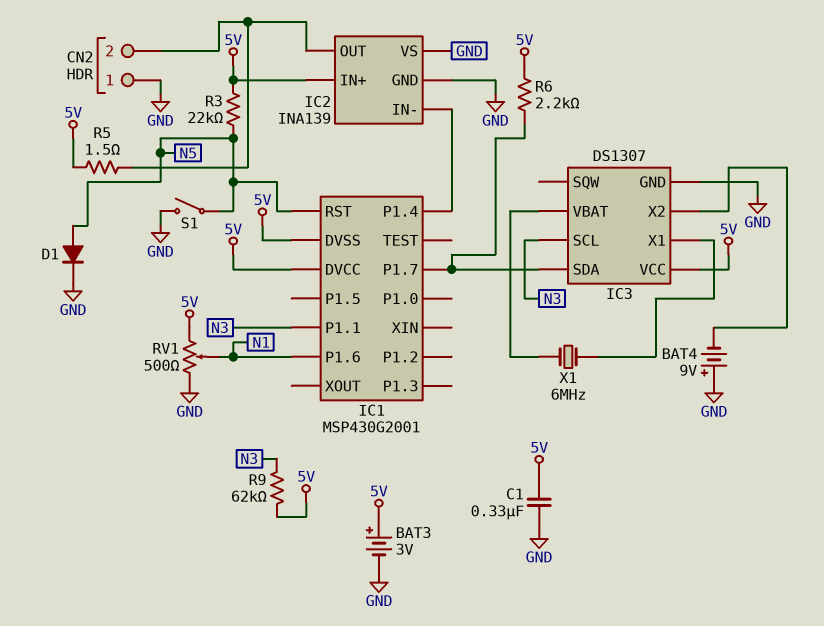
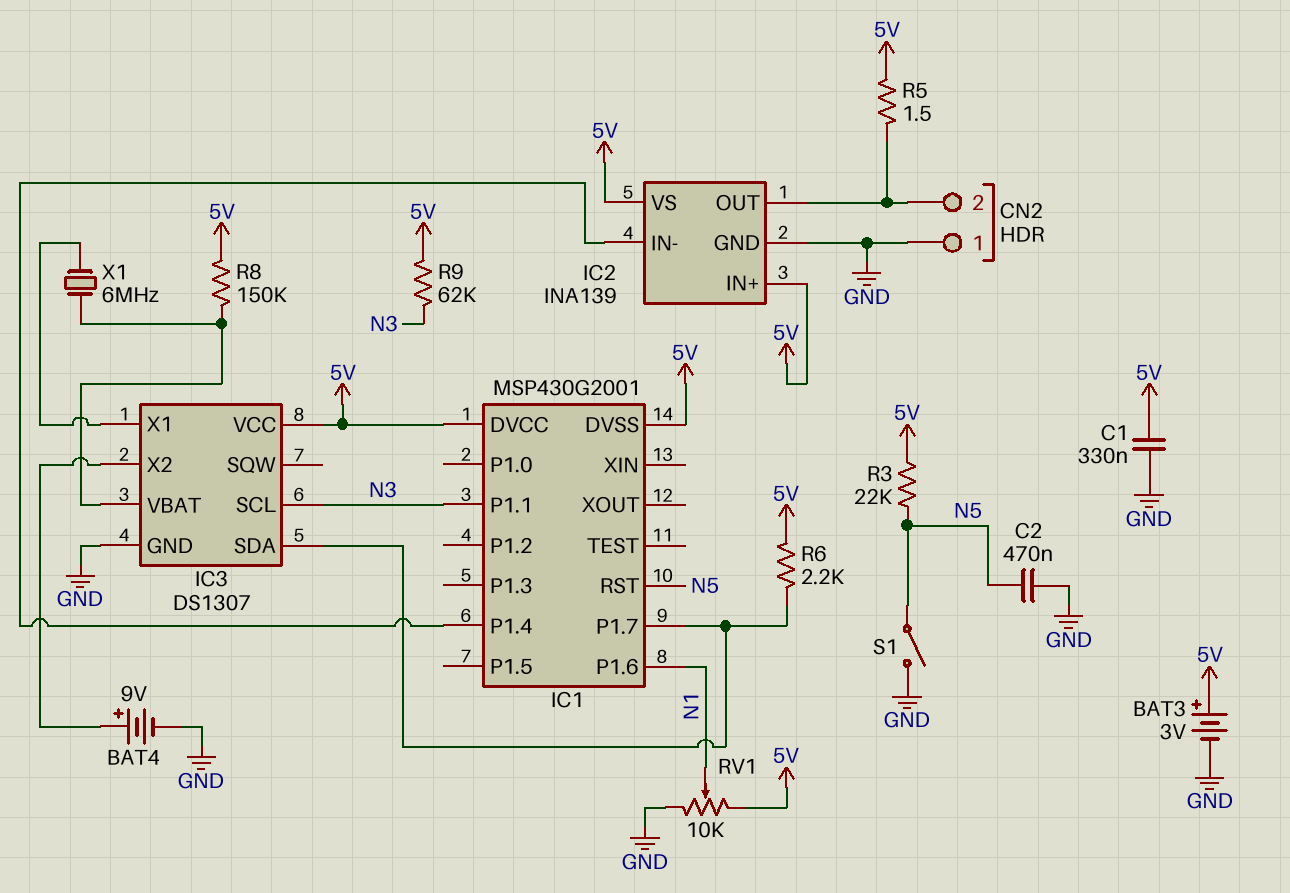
BAT4: 9V (plus GND, minus IC3/X2) -> 9V (plus IC3/X2, minus GND)
C2: none -> 470nF (GND, N5)
D1: diode (A N5, K GND) -> none
IC2 pin VS: GND -> 5V
R8: none -> 150k (5V, IC3/VBAT)
RV1: 500 (5V, GND, wiper N1) -> 10k (5V, GND, wiper N1)

